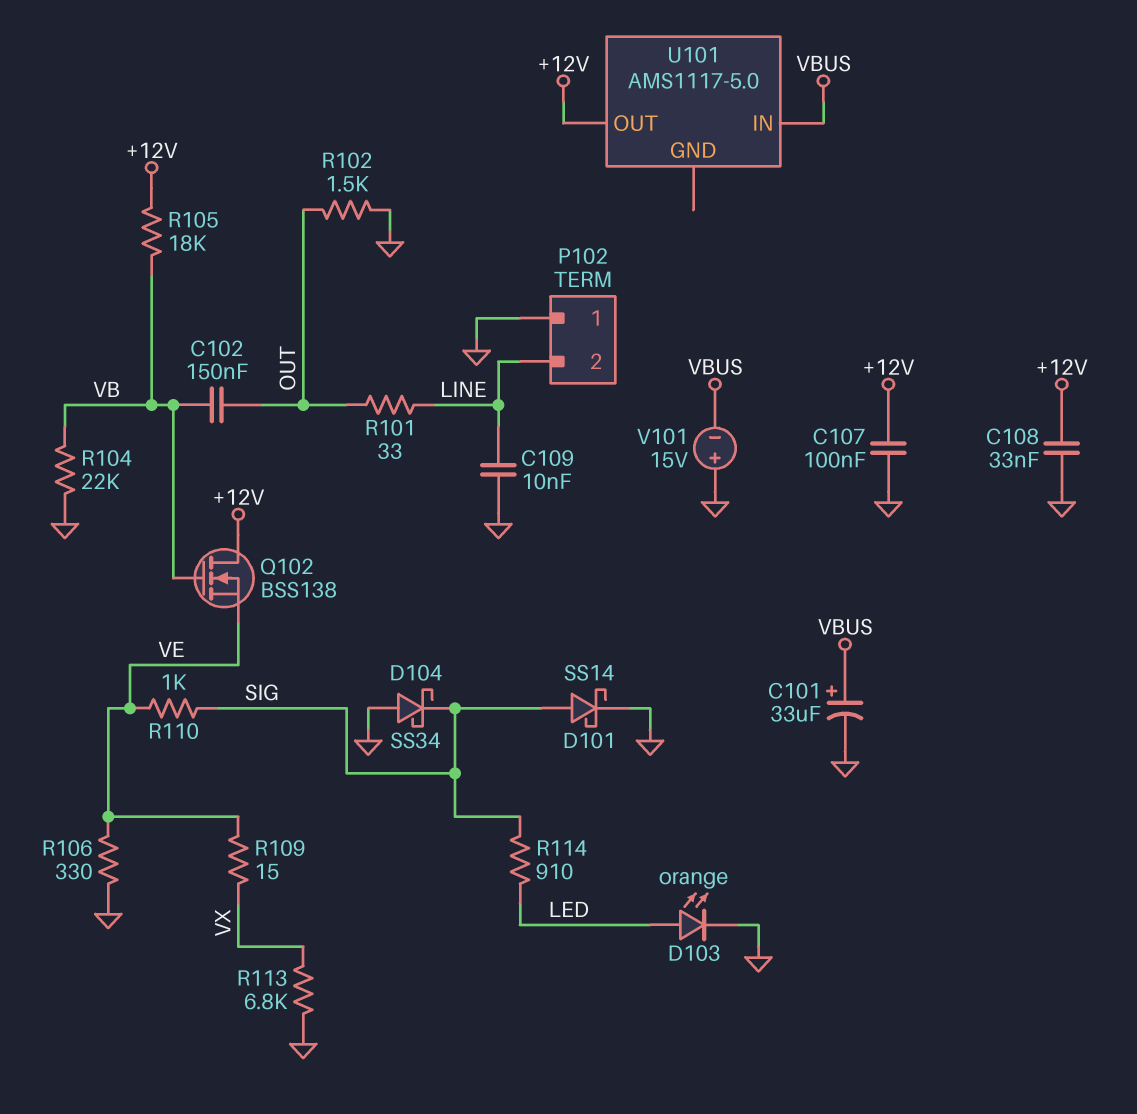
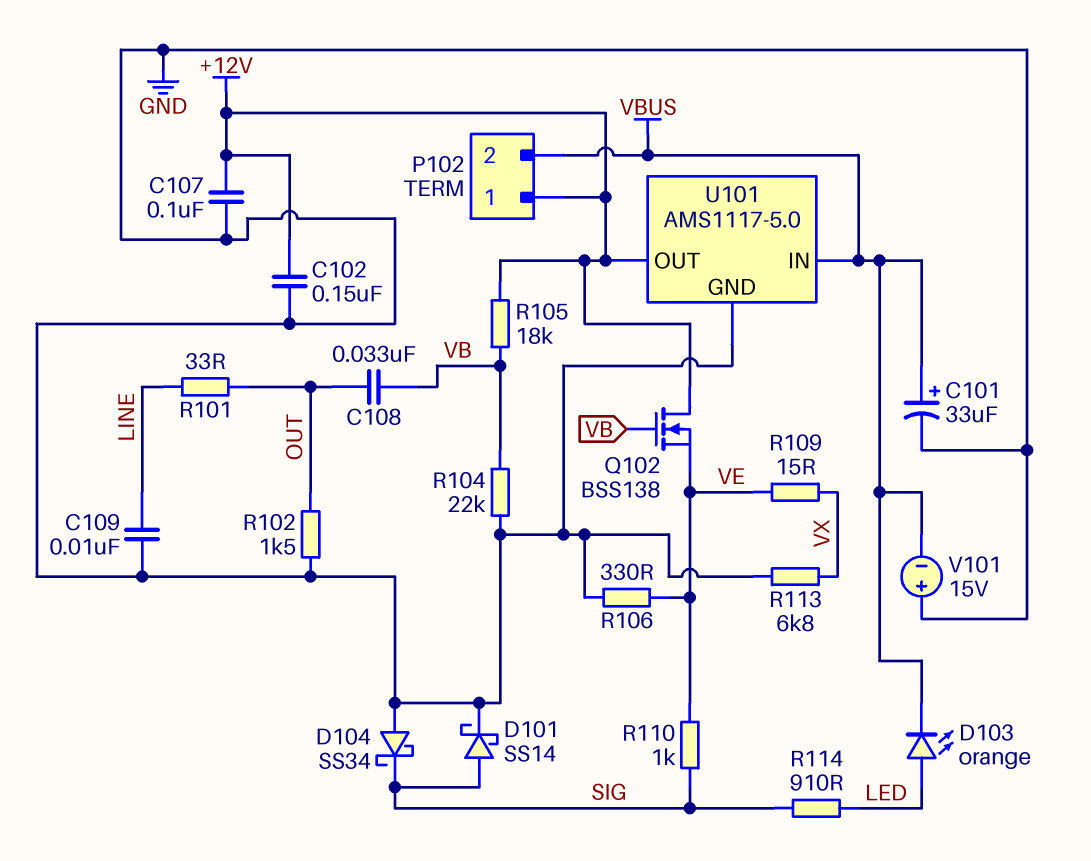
C102: 150nF (OUT, VB) -> 150nF (+12V, GND)
C108: 33nF (+12V, GND) -> 33nF (OUT, VB)
D103: LED orange (A LED, K GND) -> LED orange (A LED, K VBUS)
P102 pin 1: GND -> +12V
P102 pin 2: LINE -> VBUS
U101 pin GND: none -> GND

